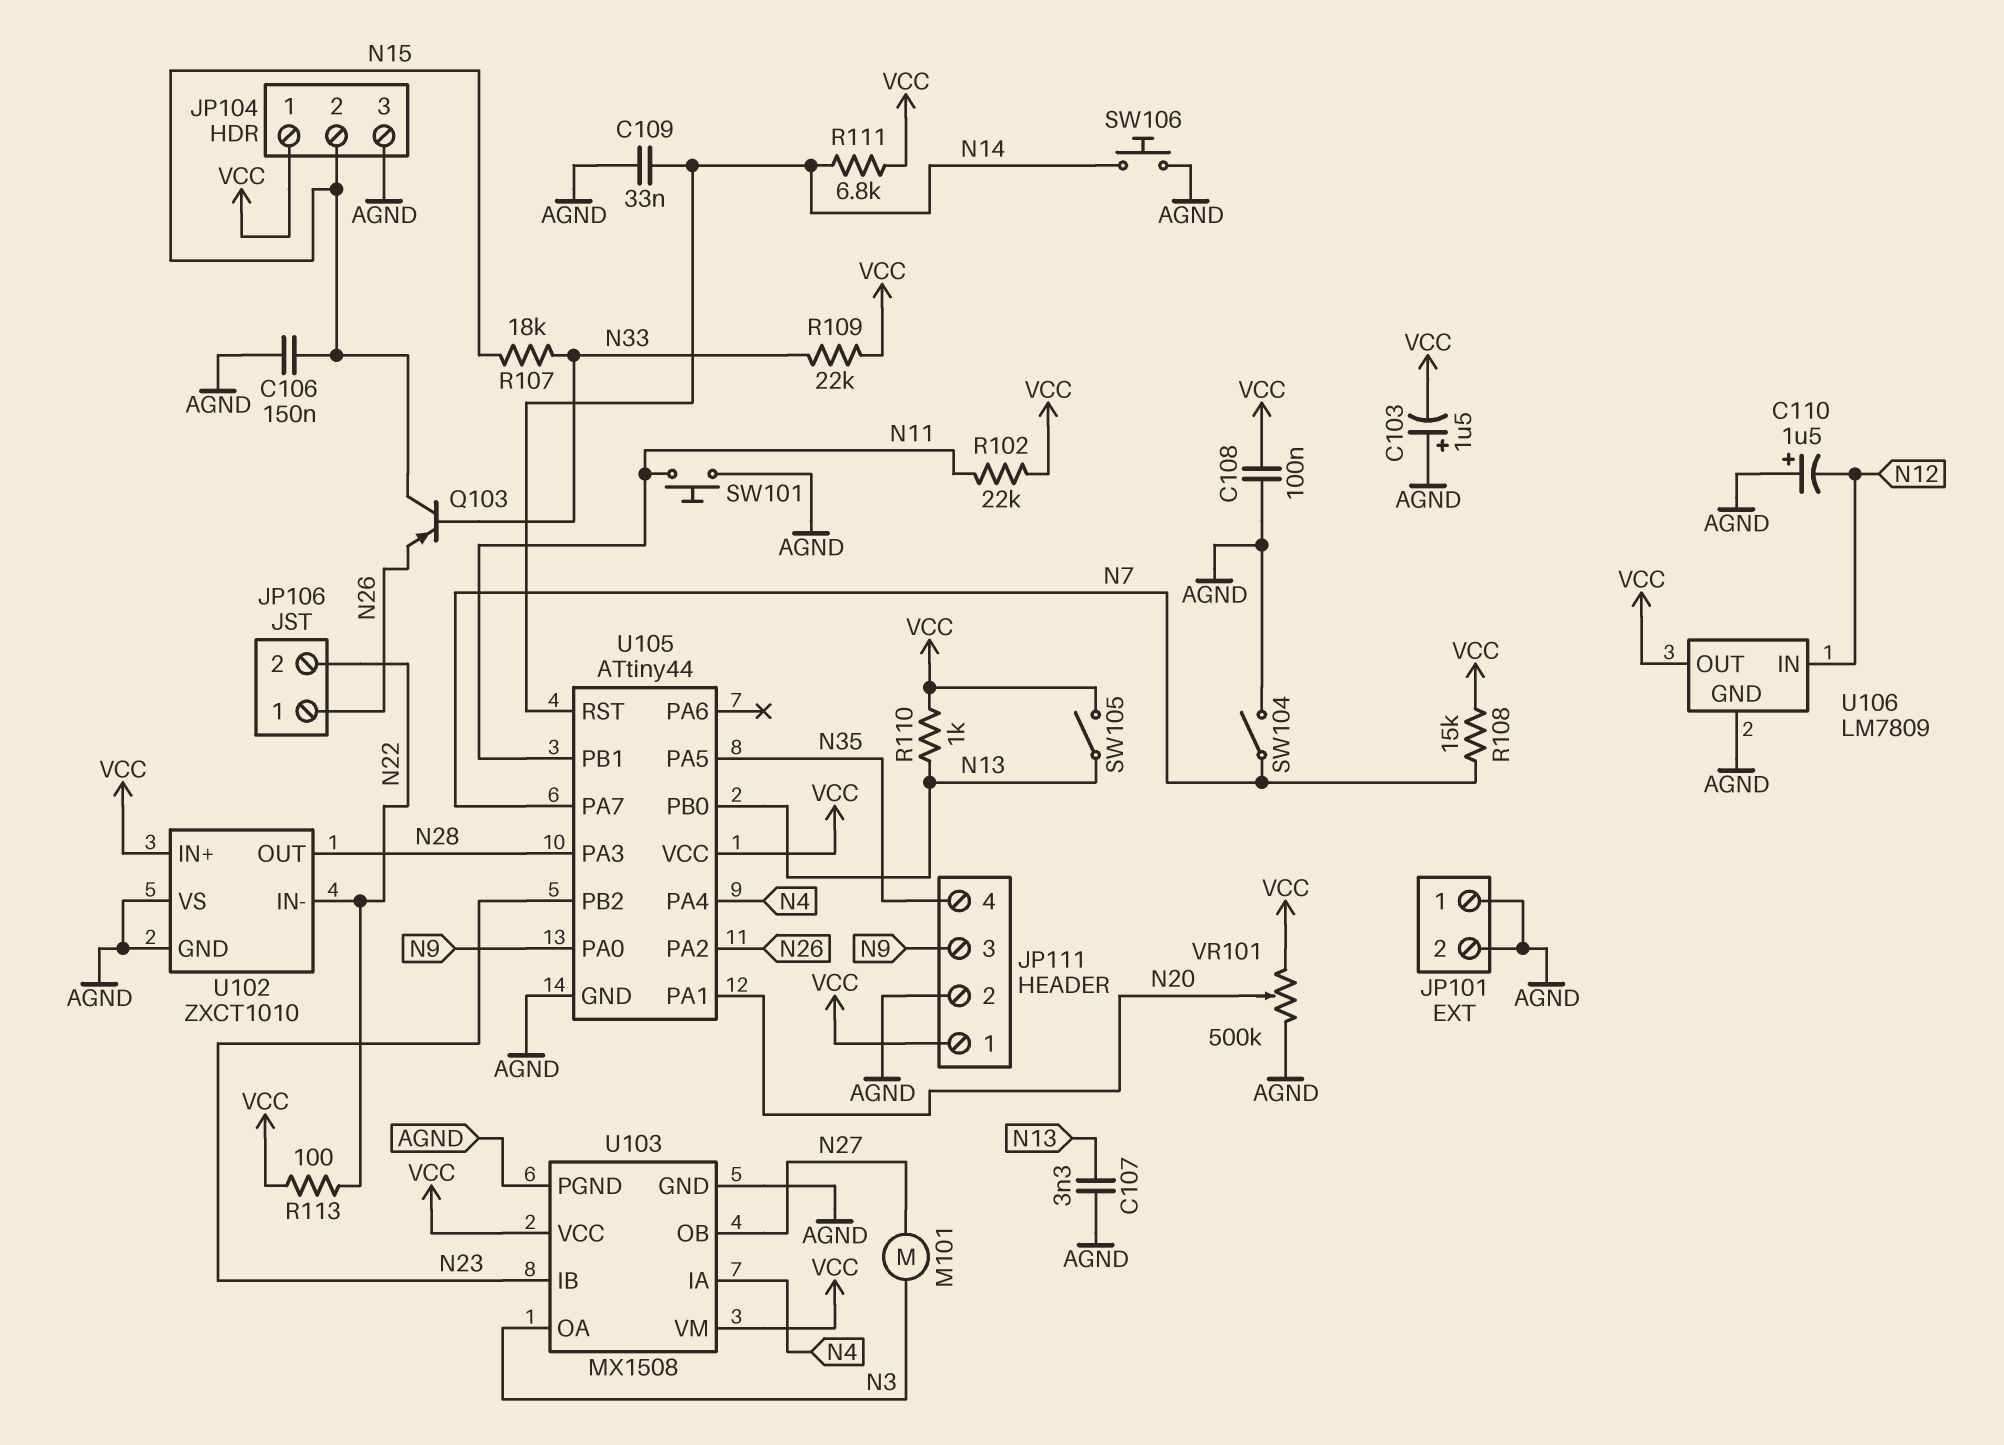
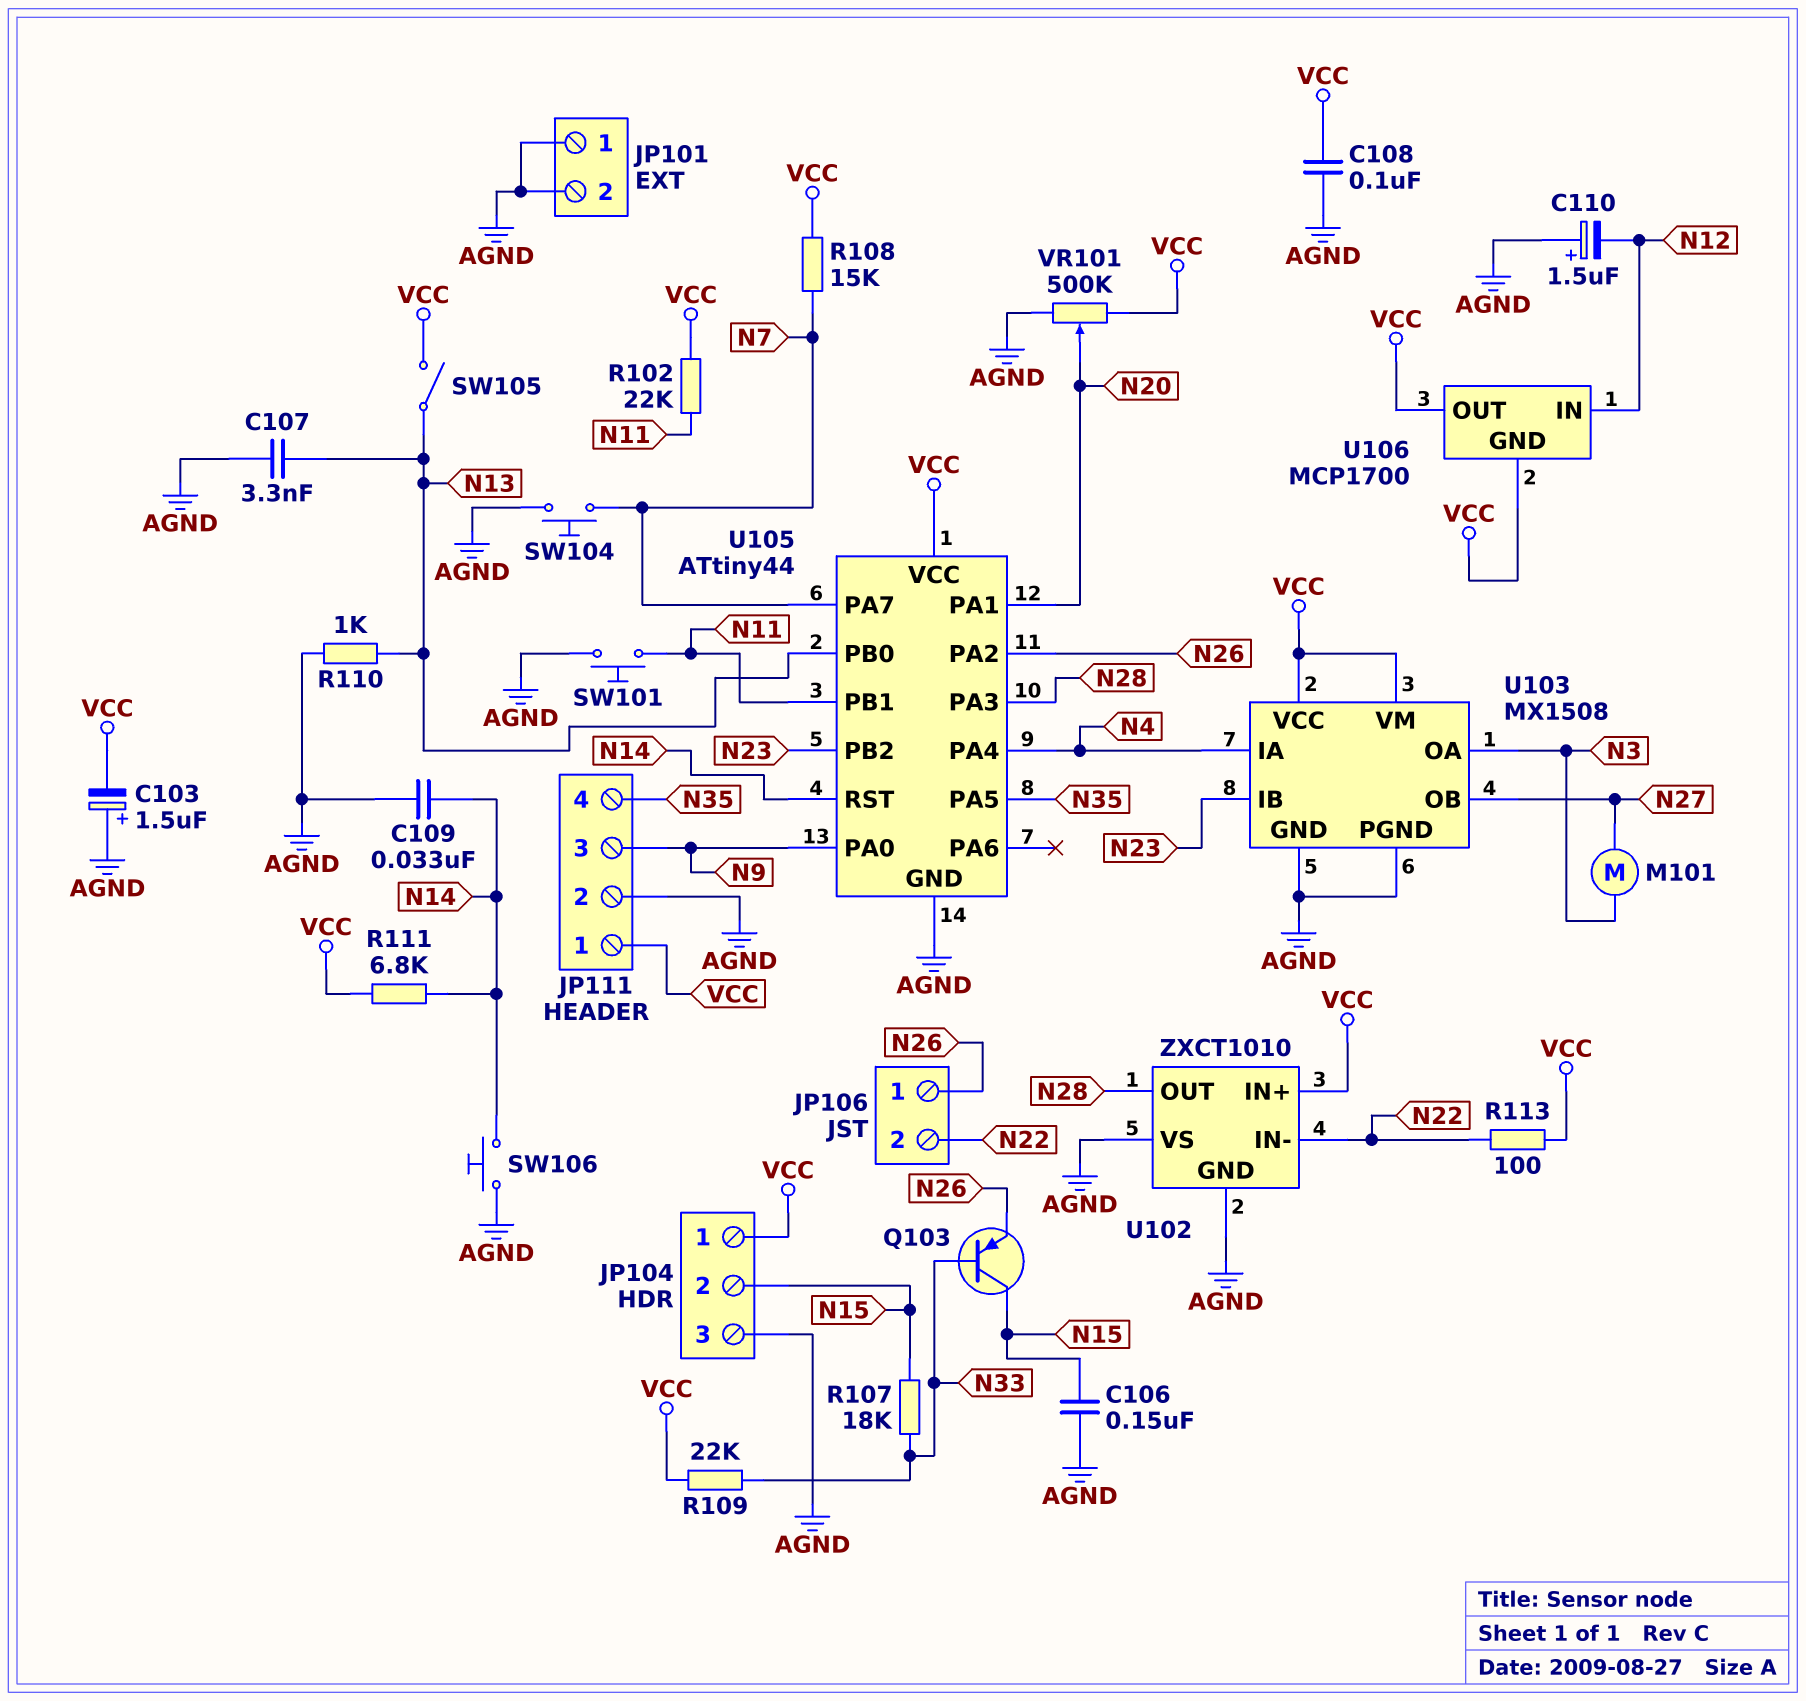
R110: 1k (N13, VCC) -> 1k (AGND, N13)
SW104: switch (AGND, N7) -> button (AGND, N7)
U106: LM7809 -> MCP1700
U106 pin GND: AGND -> VCC

